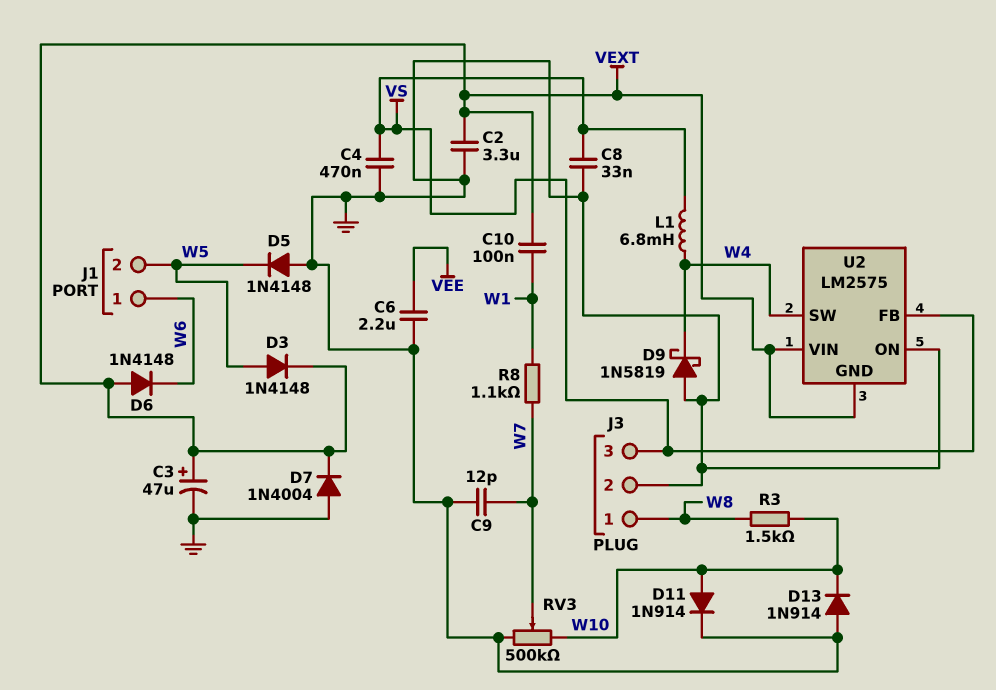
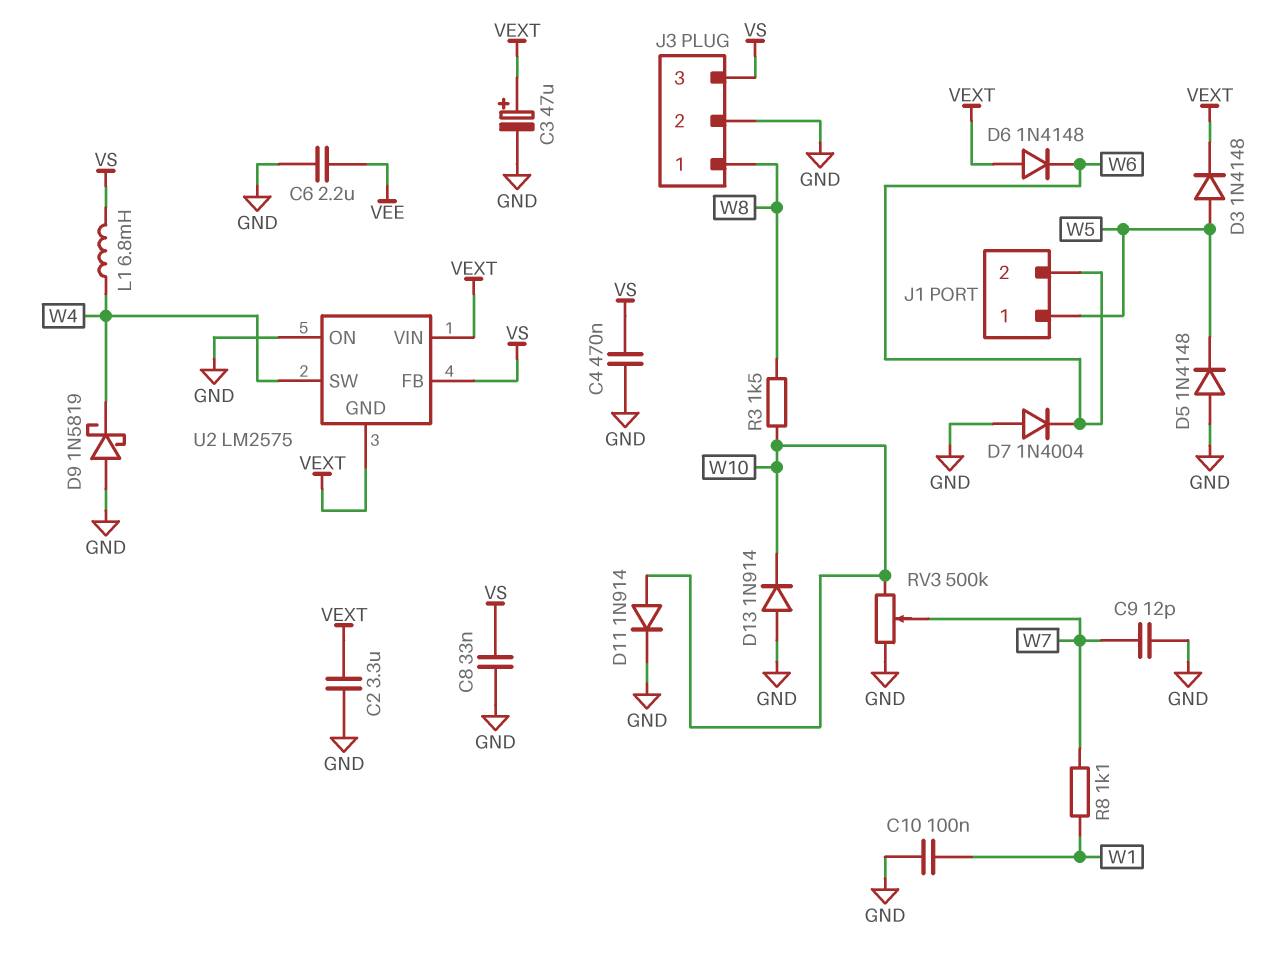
C10: 100nF (VEXT, W1) -> 100nF (GND, W1)
D7: diode 1N4004 (A GND, K VEXT) -> diode 1N4004 (A GND, K W6)
J1 pin 1: W6 -> W5
J1 pin 2: W5 -> W6

